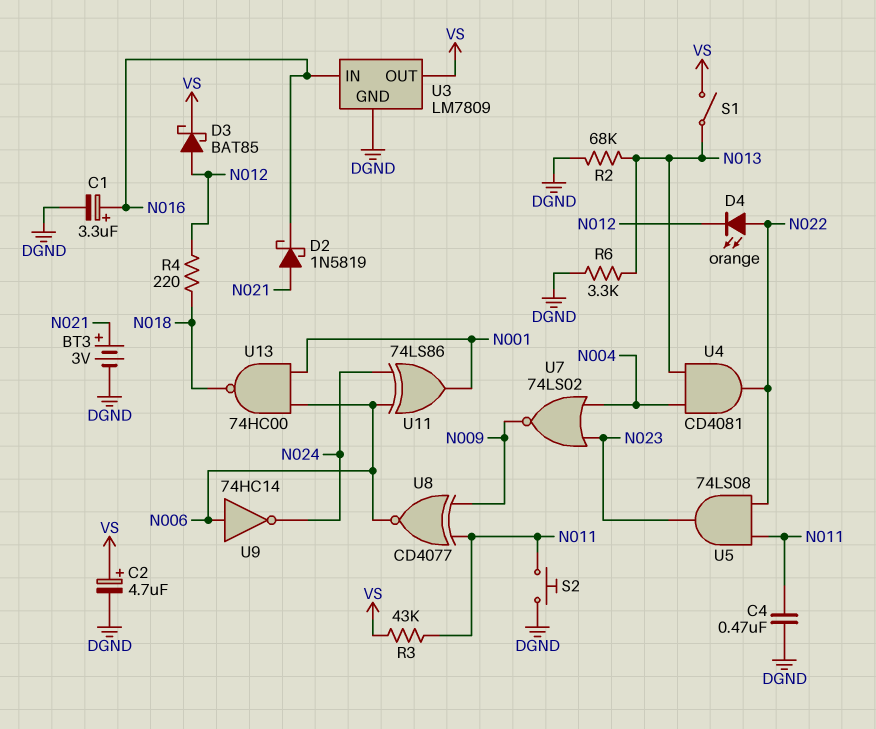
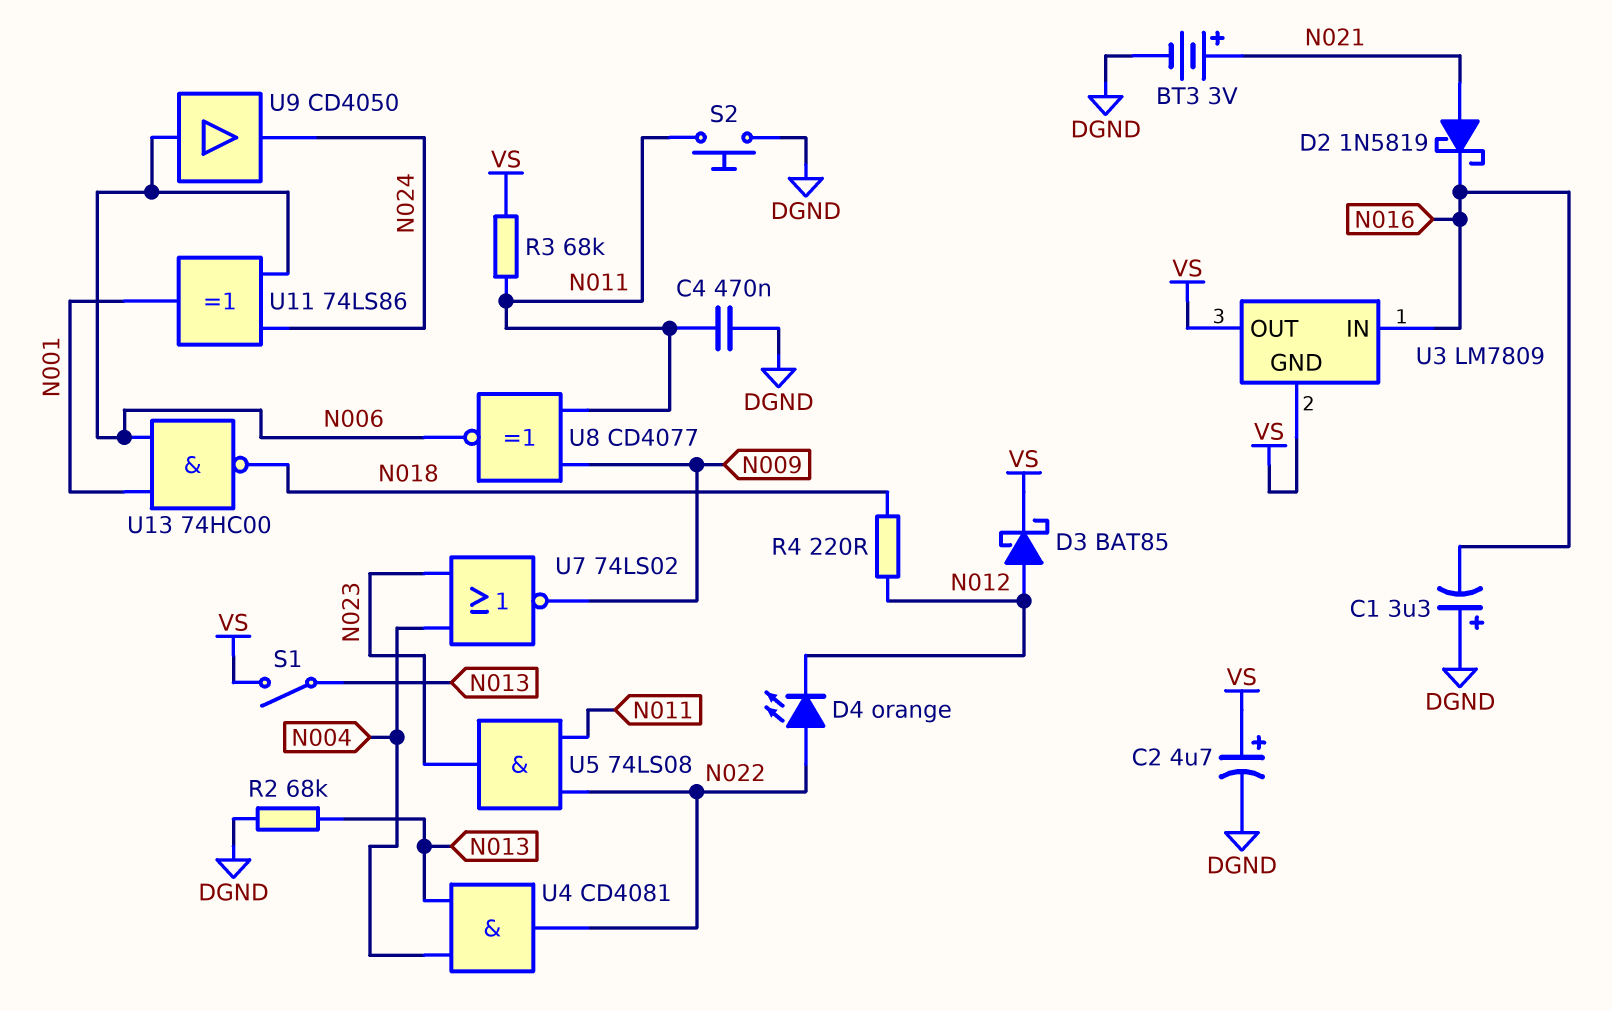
C1: 3.3uF (plus N016, minus DGND) -> 3.3uF (plus DGND, minus N016)
R3: 43k (N011, VS) -> 68k (N011, VS)
R6: 3.3k (DGND, N013) -> none
U3 pin GND: DGND -> VS
U9: NOT 74HC14 (in N006, out N024) -> buffer CD4050 (in N006, out N024)

